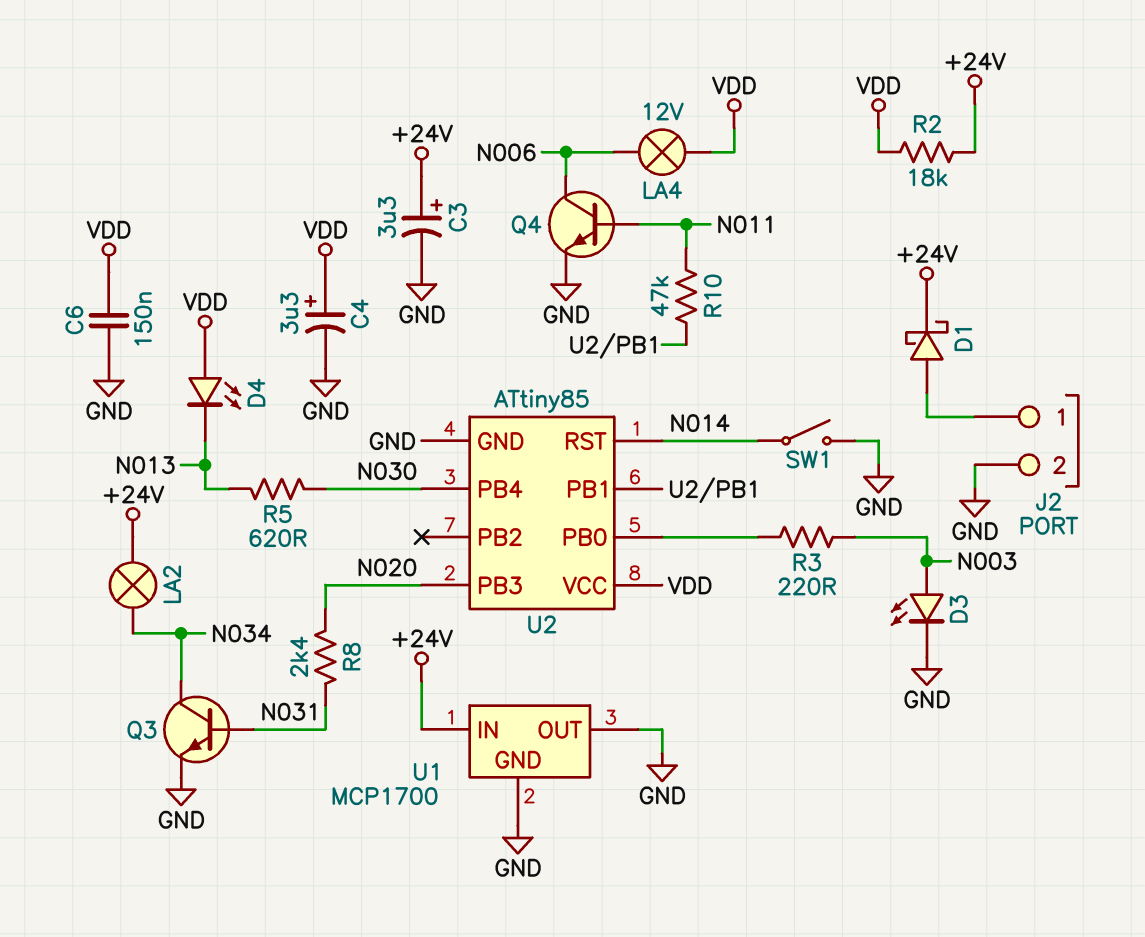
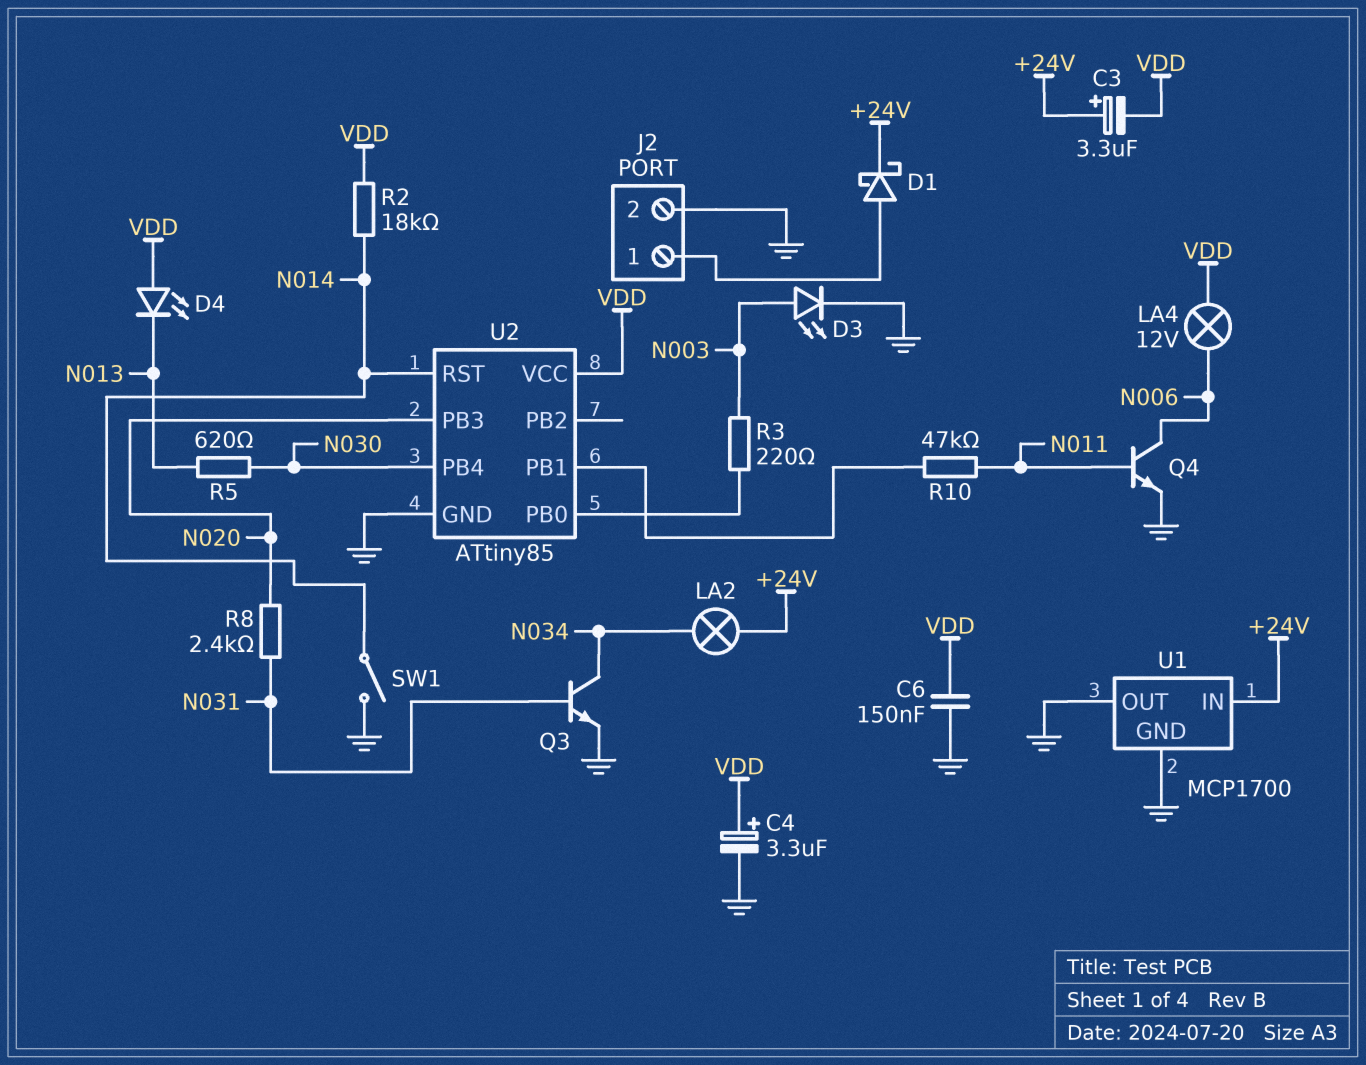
C3: 3.3uF (plus +24V, minus GND) -> 3.3uF (plus +24V, minus VDD)
R2: 18k (+24V, VDD) -> 18k (N014, VDD)

